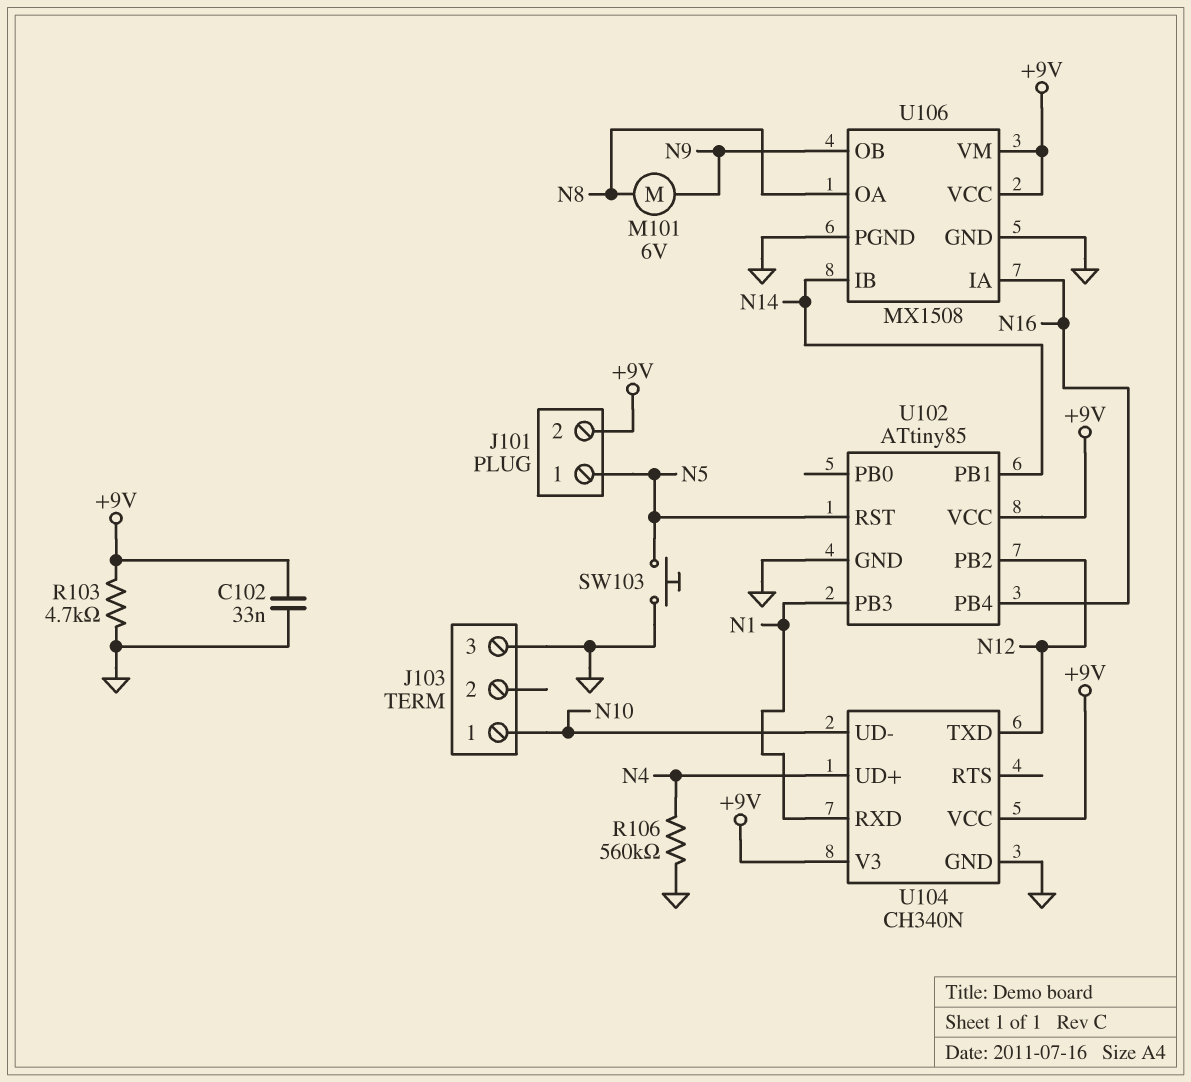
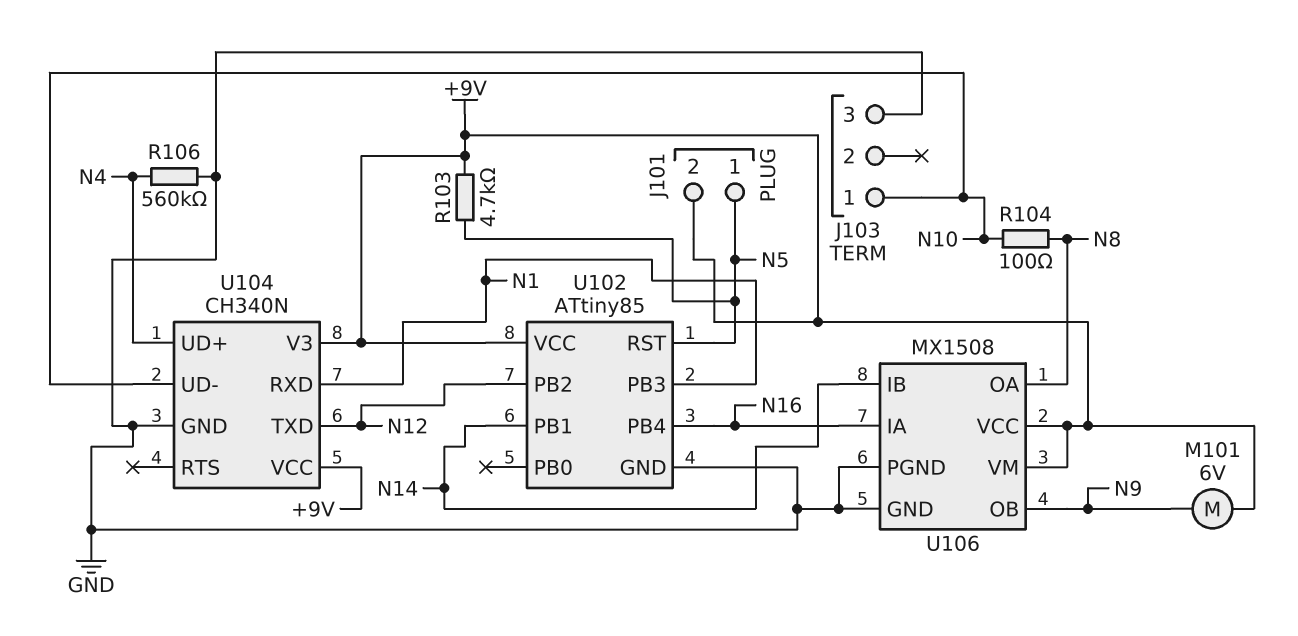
C102: 33nF (+9V, GND) -> none
M101: motor 6V (N8, N9) -> motor 6V (+9V, N9)
R103: 4.7k (+9V, GND) -> 4.7k (+9V, N5)
R104: none -> 100 (N8, N10)
SW103: button (GND, N5) -> none

